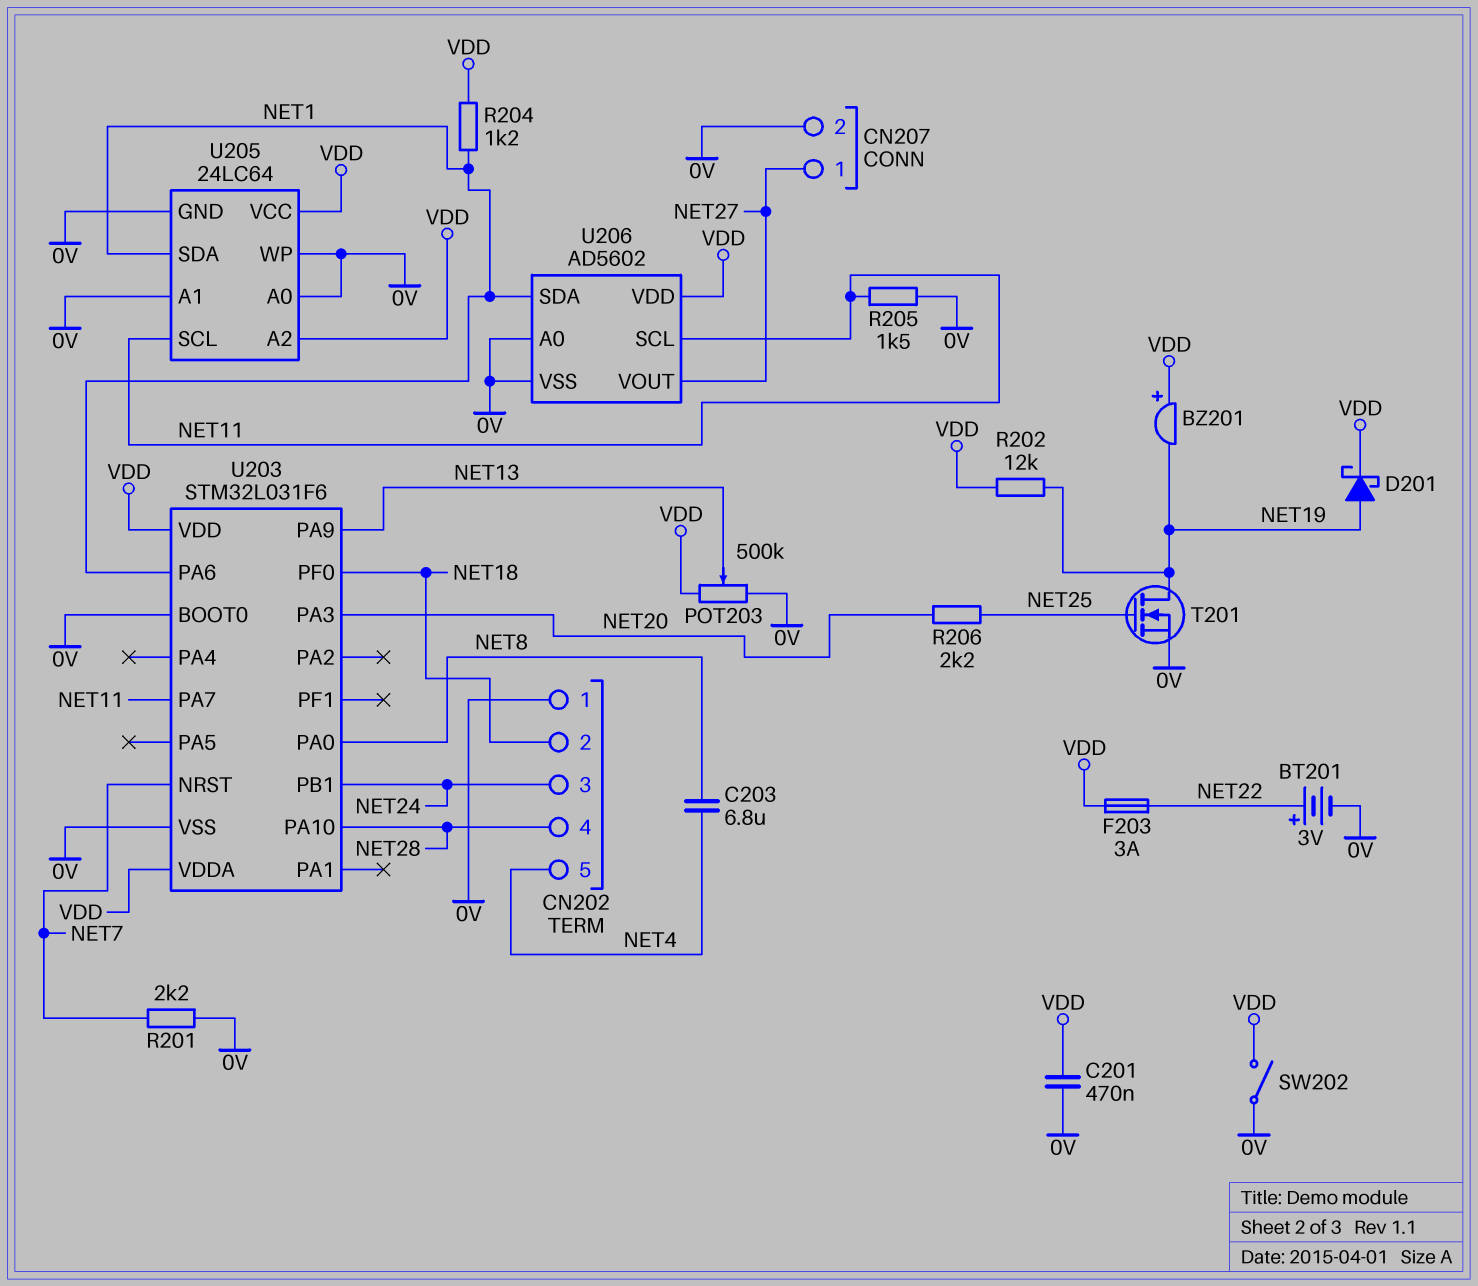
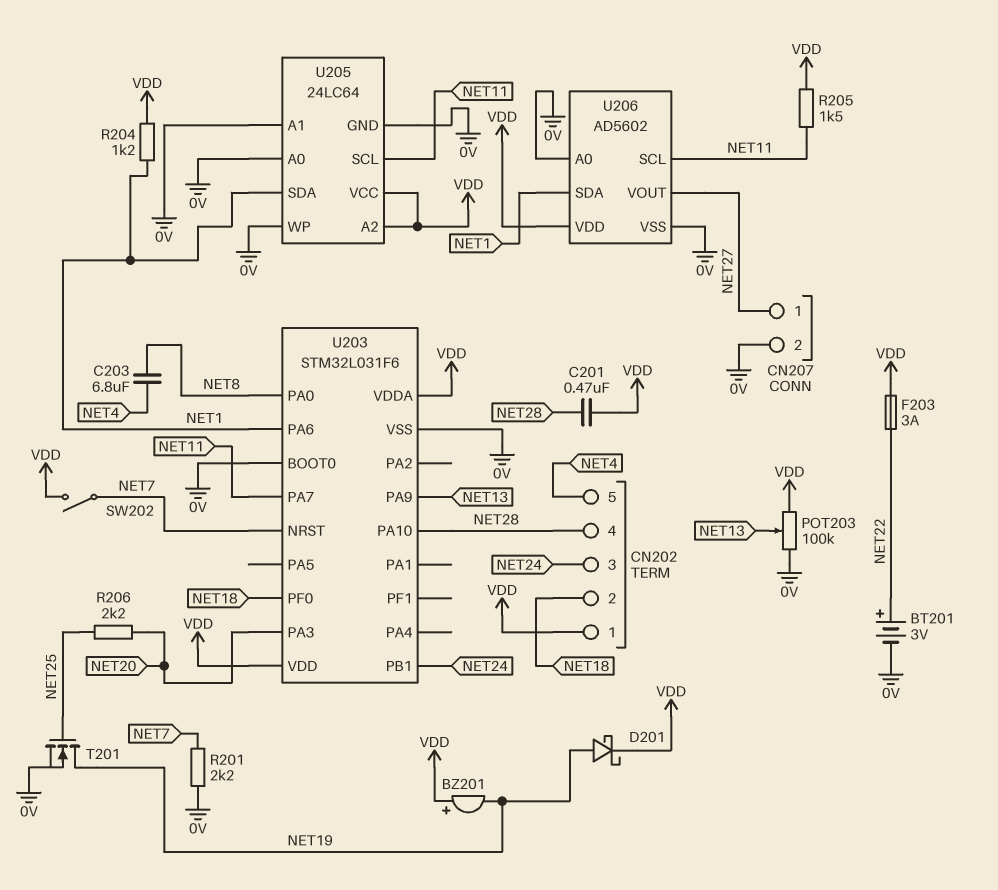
C201: 470nF (0V, VDD) -> 470nF (NET28, VDD)
CN202 pin 1: 0V -> VDD
POT203: 500k (0V, VDD, wiper NET13) -> 100k (0V, VDD, wiper NET13)
R202: 12k (NET19, VDD) -> none
R205: 1.5k (0V, NET11) -> 1.5k (NET11, VDD)
SW202: switch (0V, VDD) -> switch (NET7, VDD)

